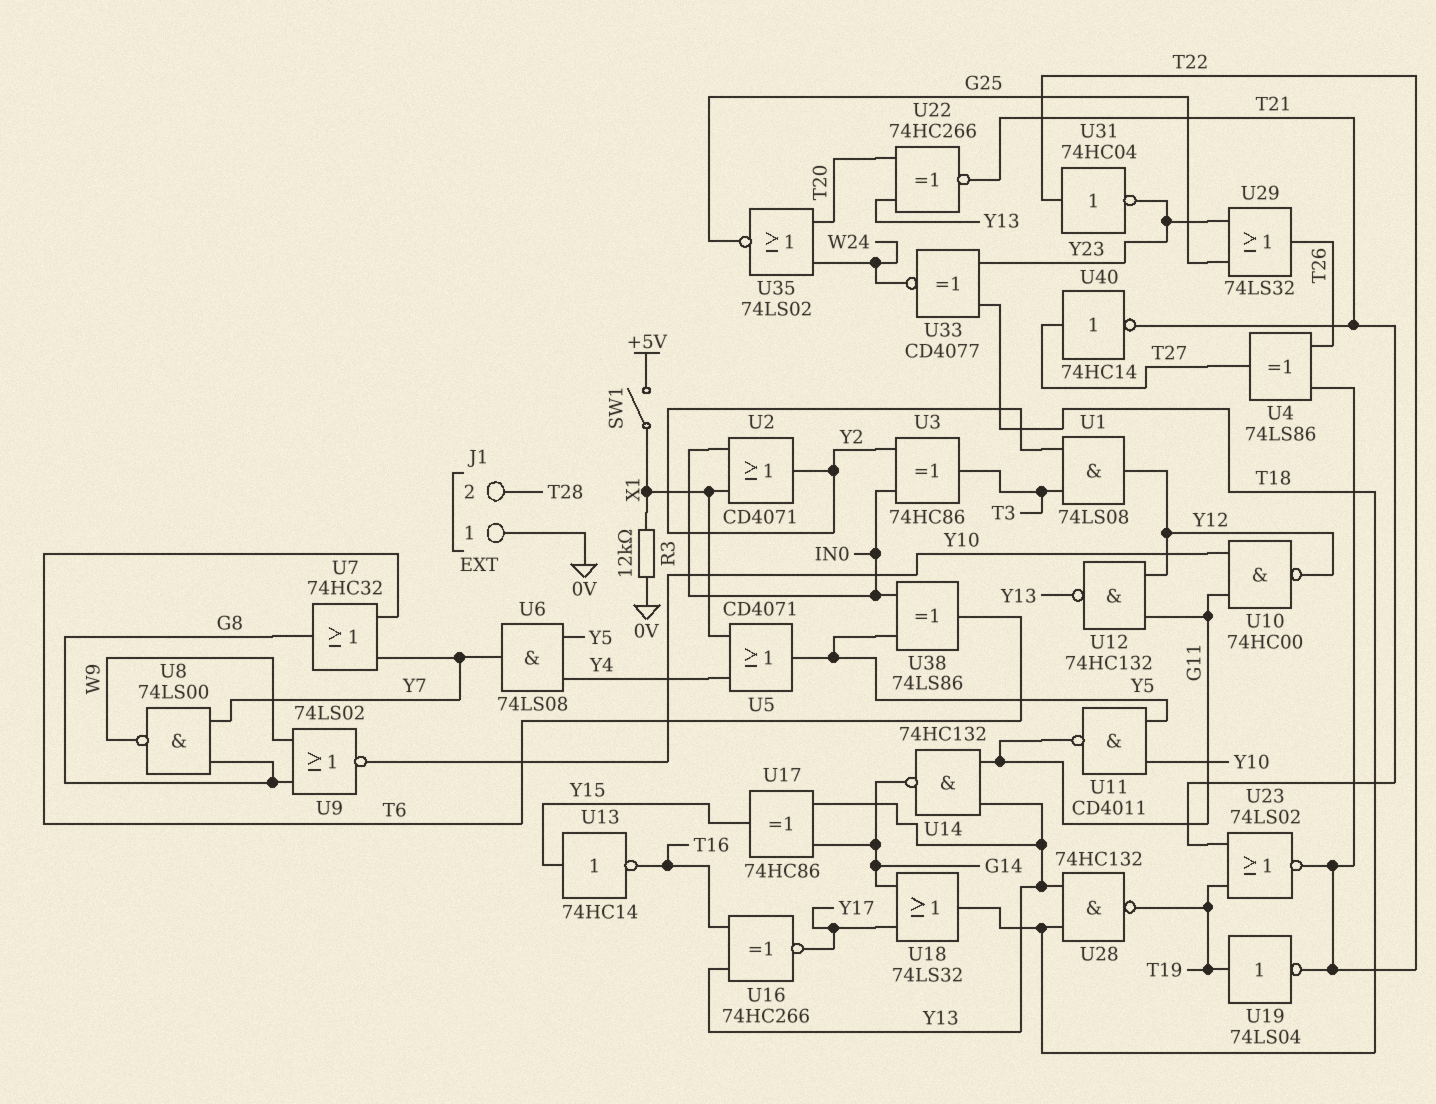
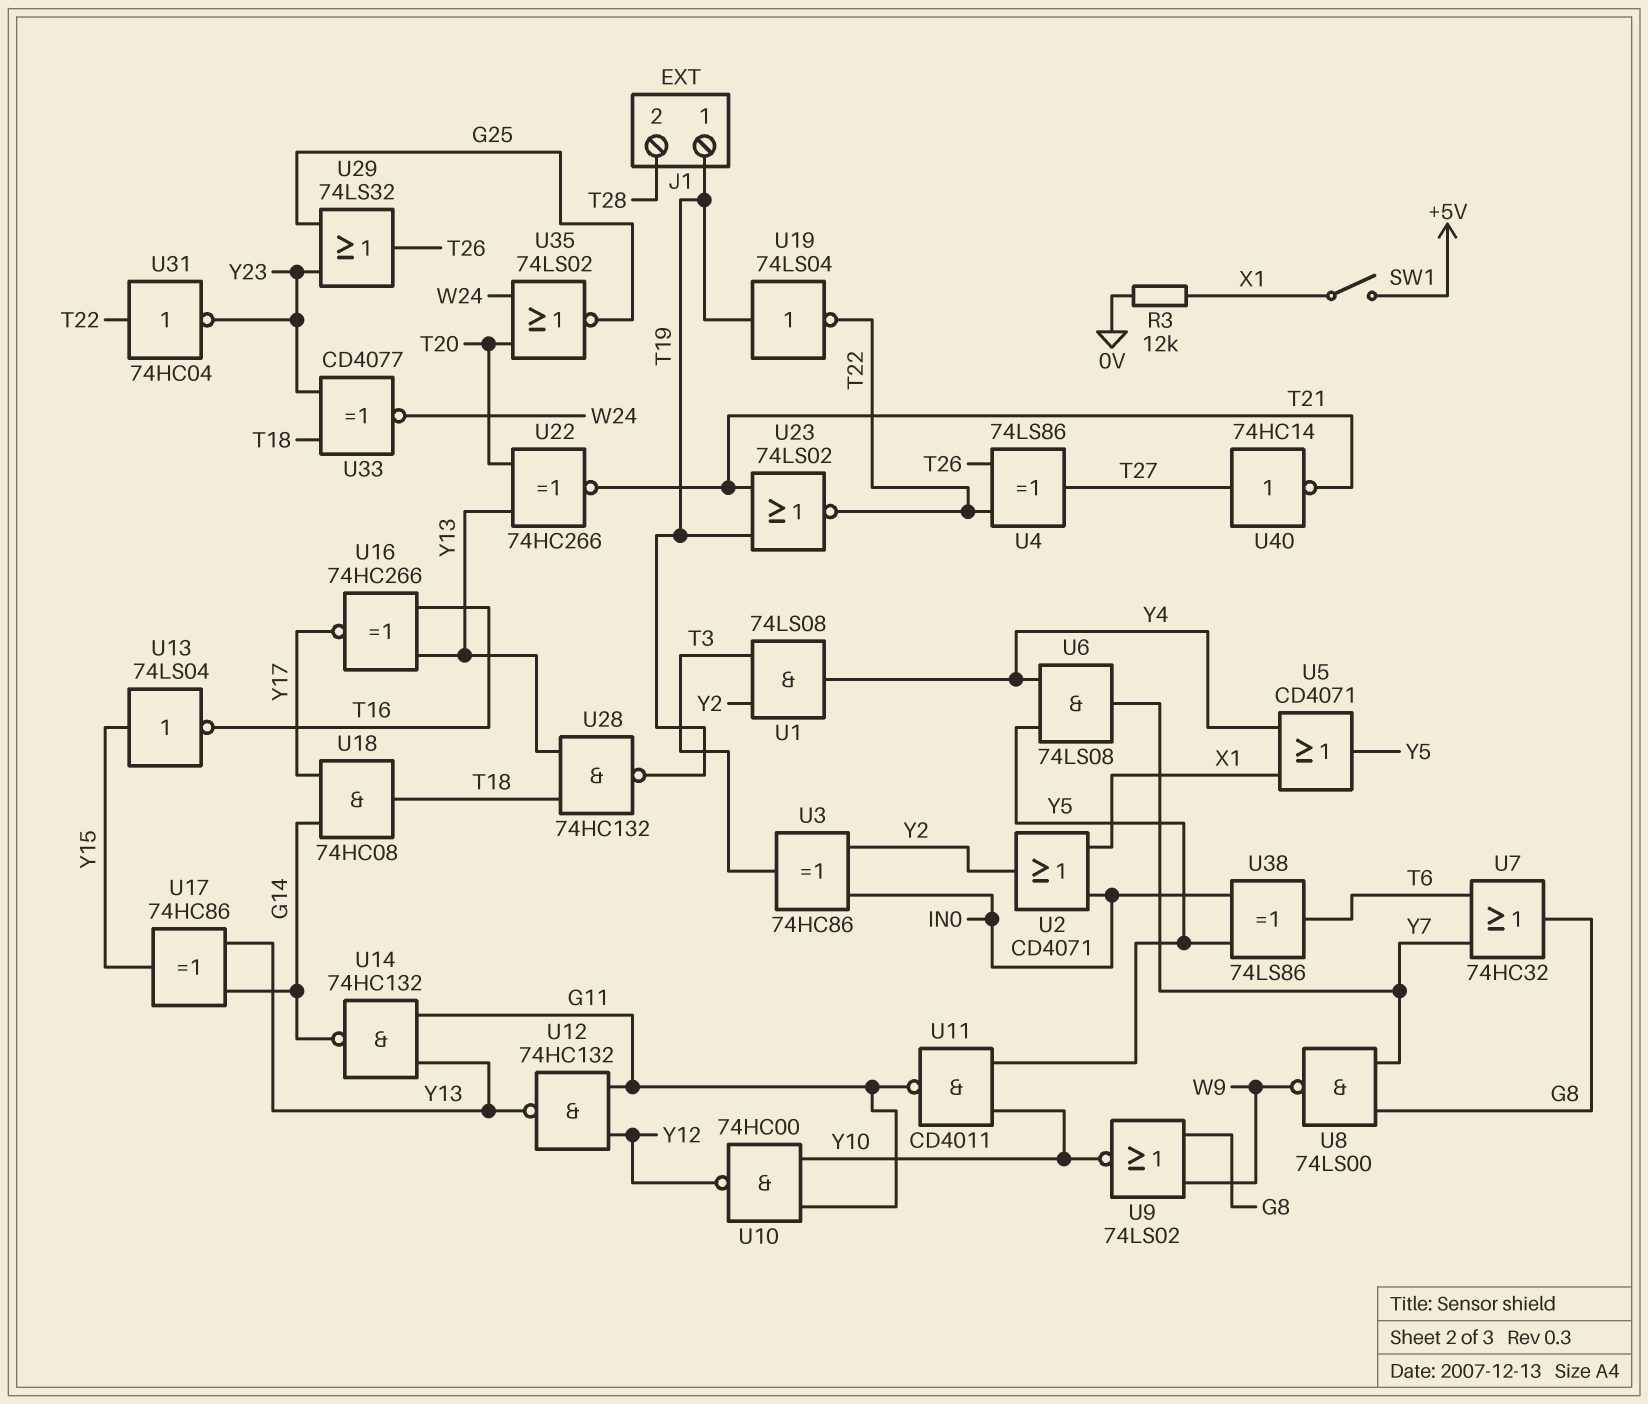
J1 pin 1: 0V -> T19
U1: AND 74LS08 (in T3, in Y2, out Y12) -> AND 74LS08 (in T3, in Y2, out Y4)
U13: NOT 74HC14 (in Y15, out T16) -> NOT 74LS04 (in Y15, out T16)
U18: OR 74LS32 (in G14, in Y17, out T18) -> AND 74HC08 (in G14, in Y17, out T18)

